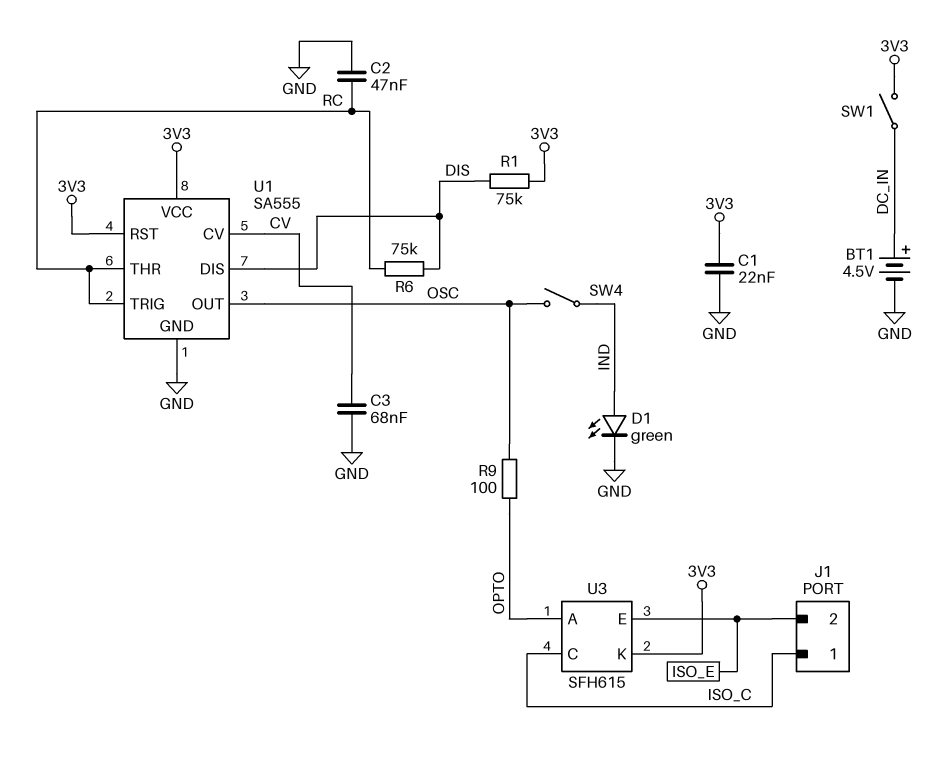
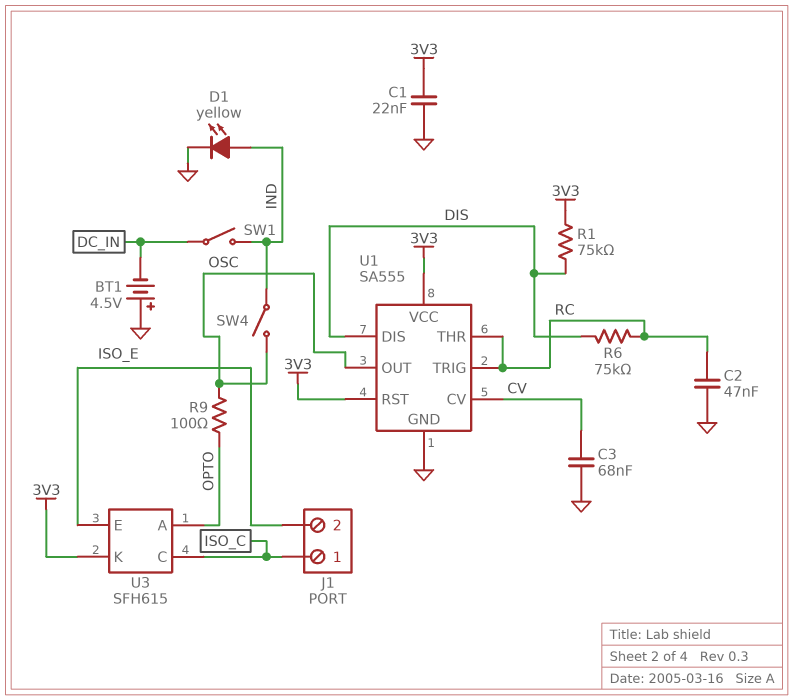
BT1: 4.5V (plus DC_IN, minus GND) -> 4.5V (plus GND, minus DC_IN)
D1: LED green (A IND, K GND) -> LED yellow (A IND, K GND)
SW1: switch (3V3, DC_IN) -> switch (DC_IN, IND)

